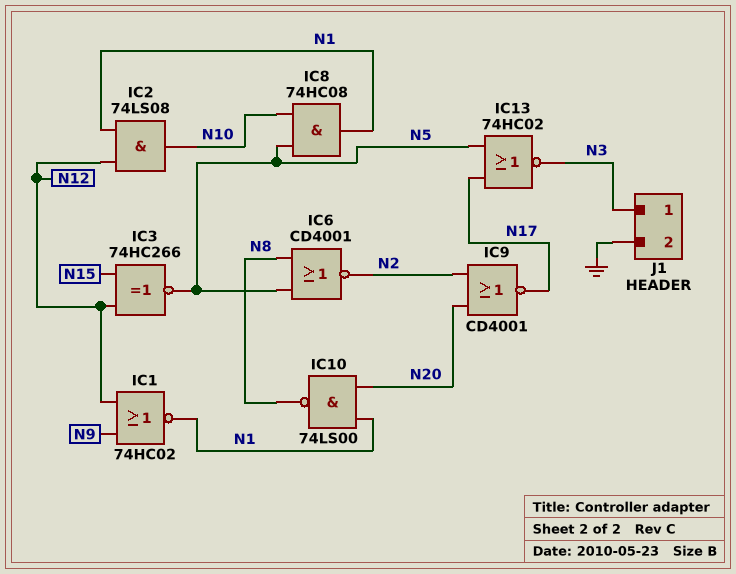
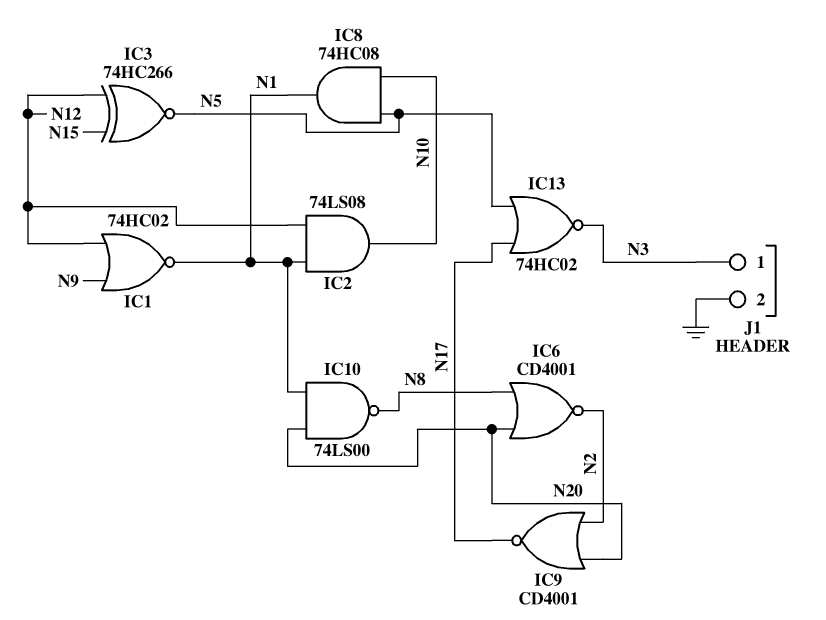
IC6: NOR CD4001 (in N5, in N8, out N2) -> NOR CD4001 (in N8, in N20, out N2)

